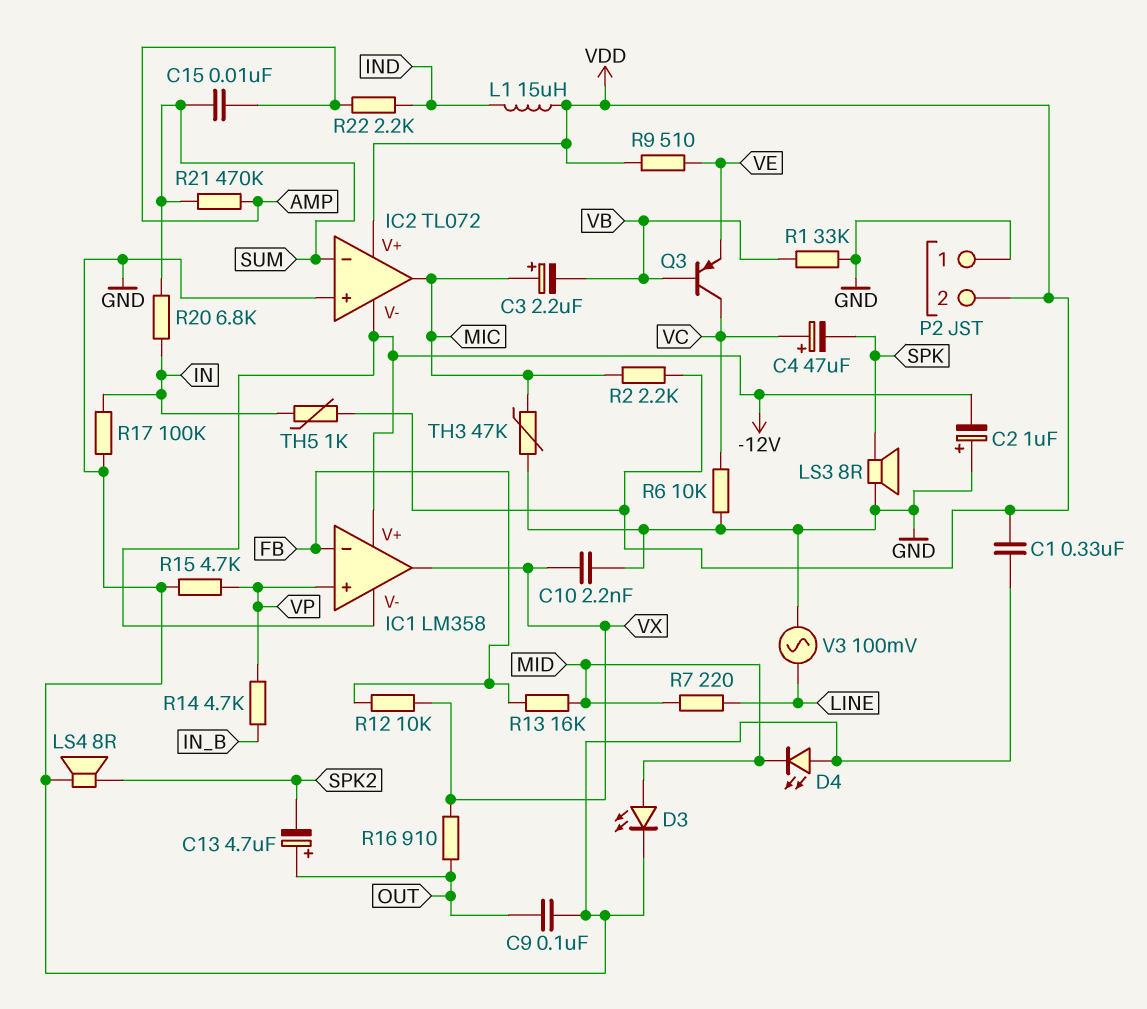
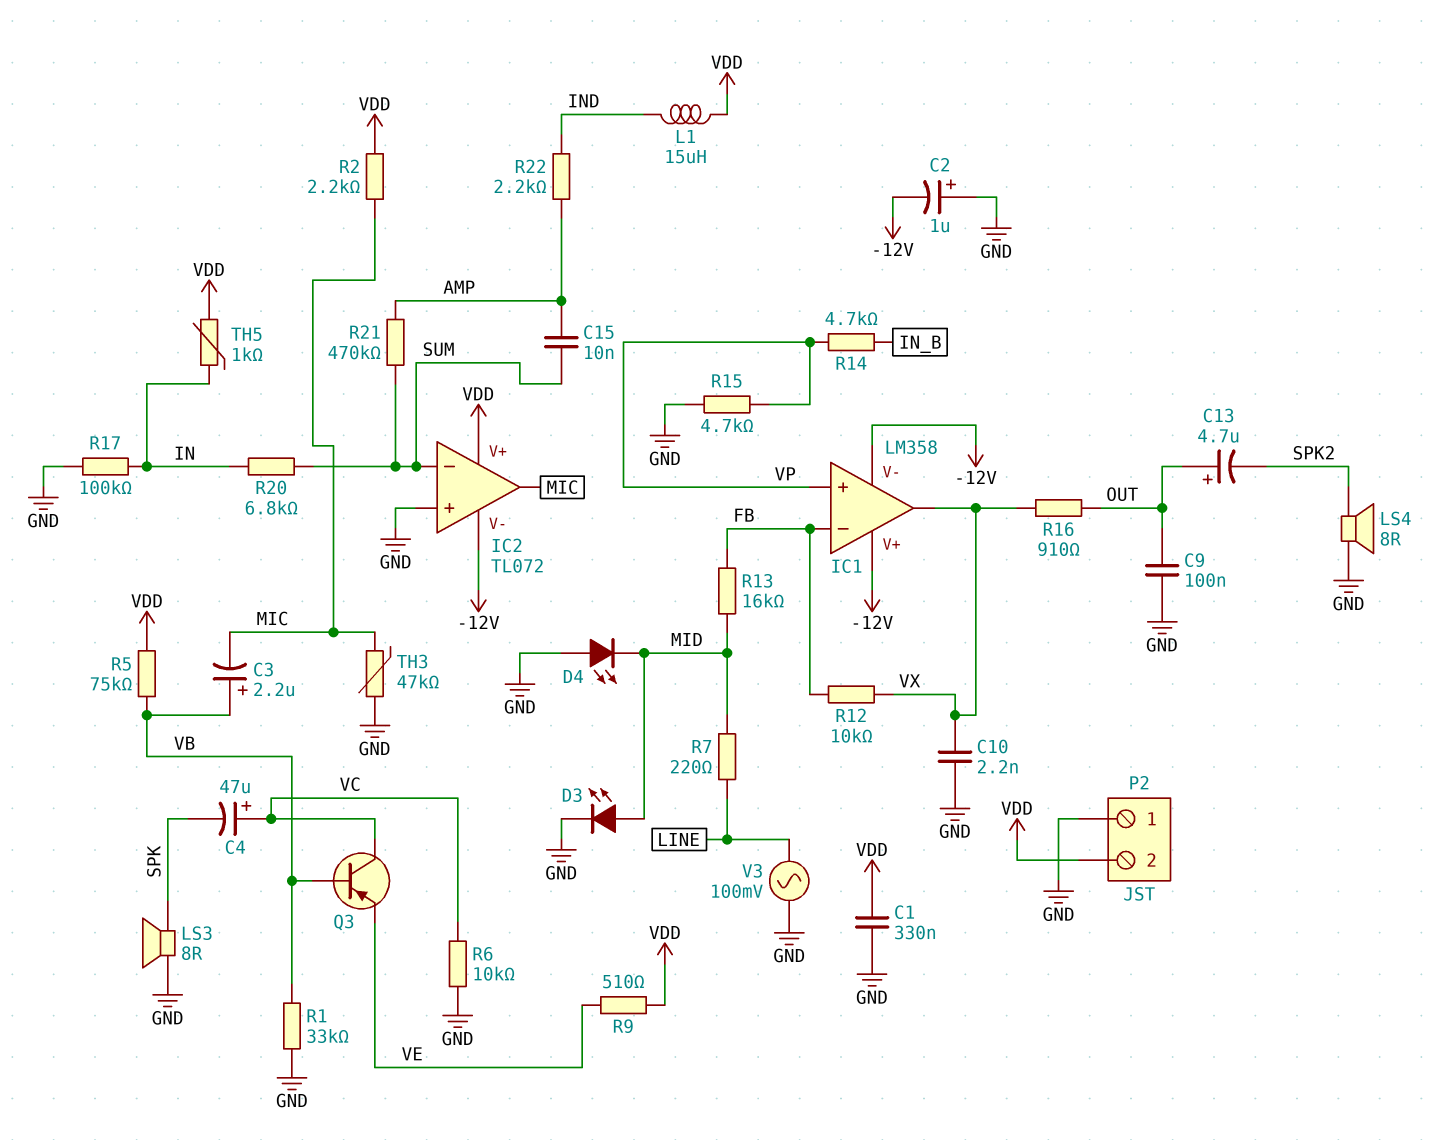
C3: 2.2uF (plus MIC, minus VB) -> 2.2uF (plus VB, minus MIC)
R5: none -> 75k (VB, VDD)

